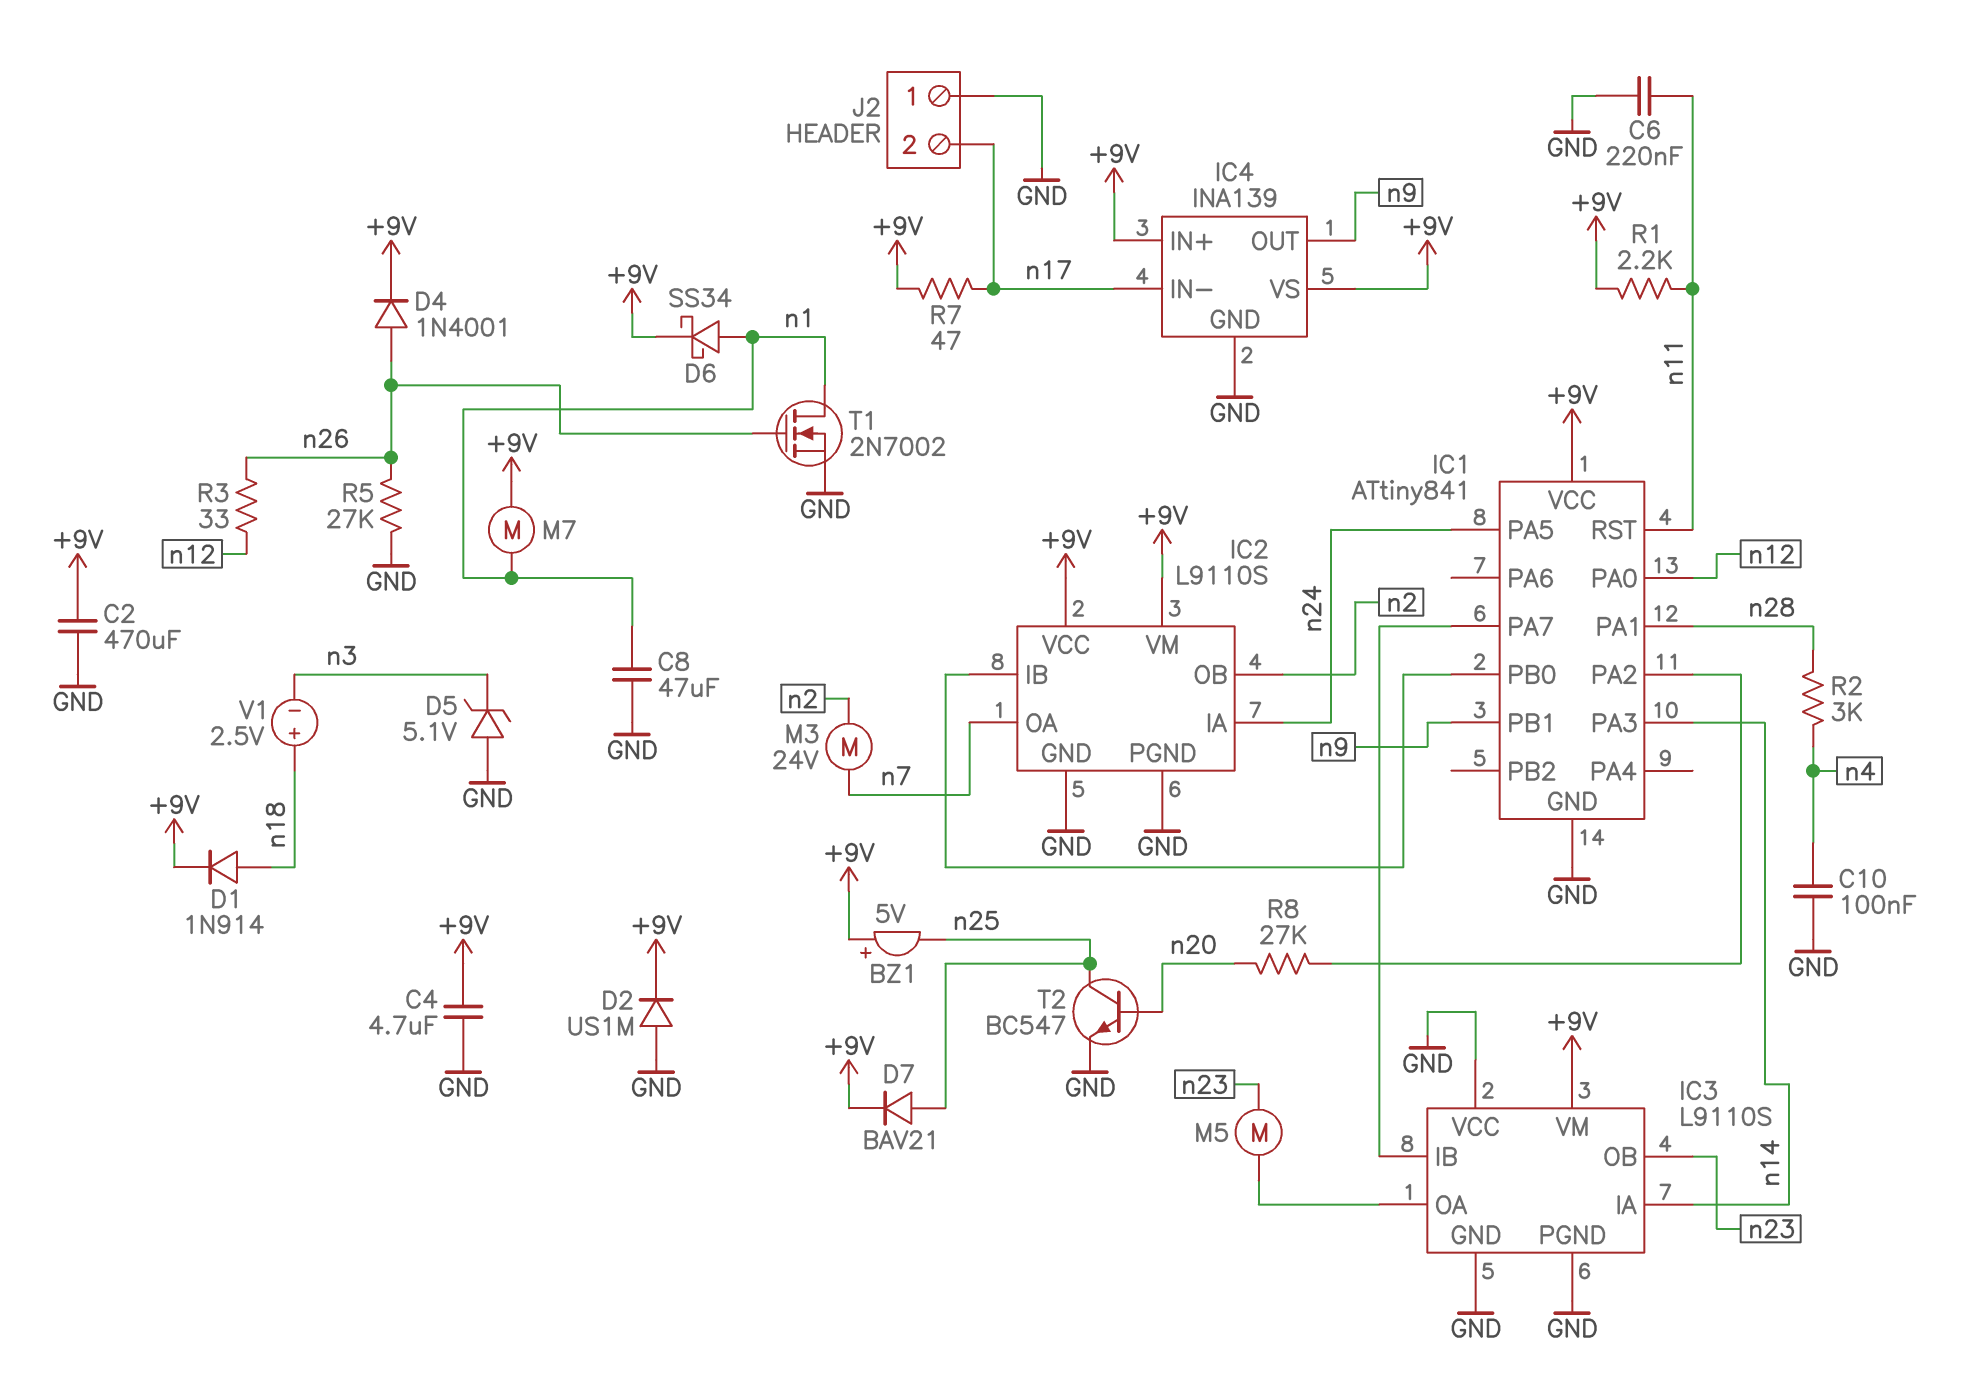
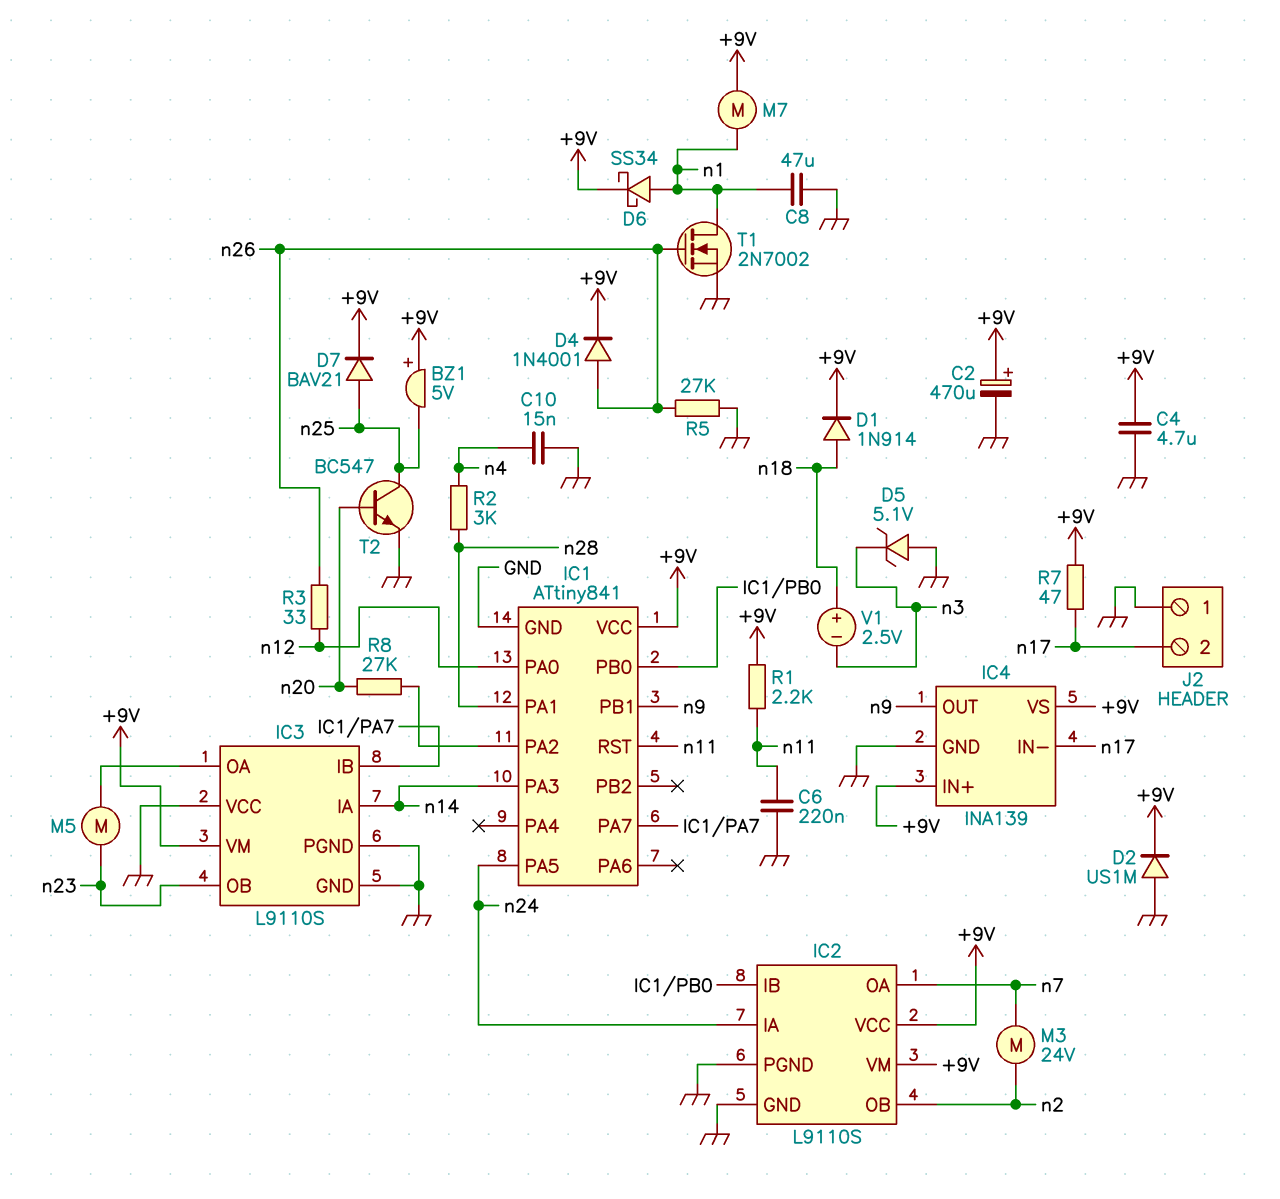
C2: 470uF (+9V, GND) -> 470uF (plus +9V, minus GND)
C10: 100nF (GND, n4) -> 15nF (GND, n4)

